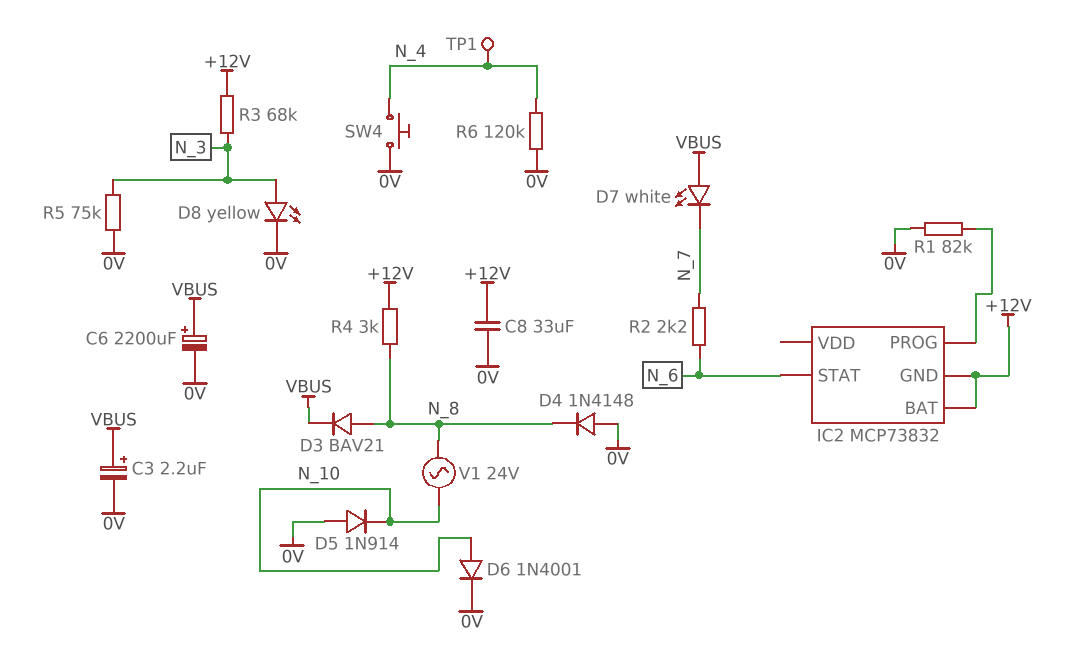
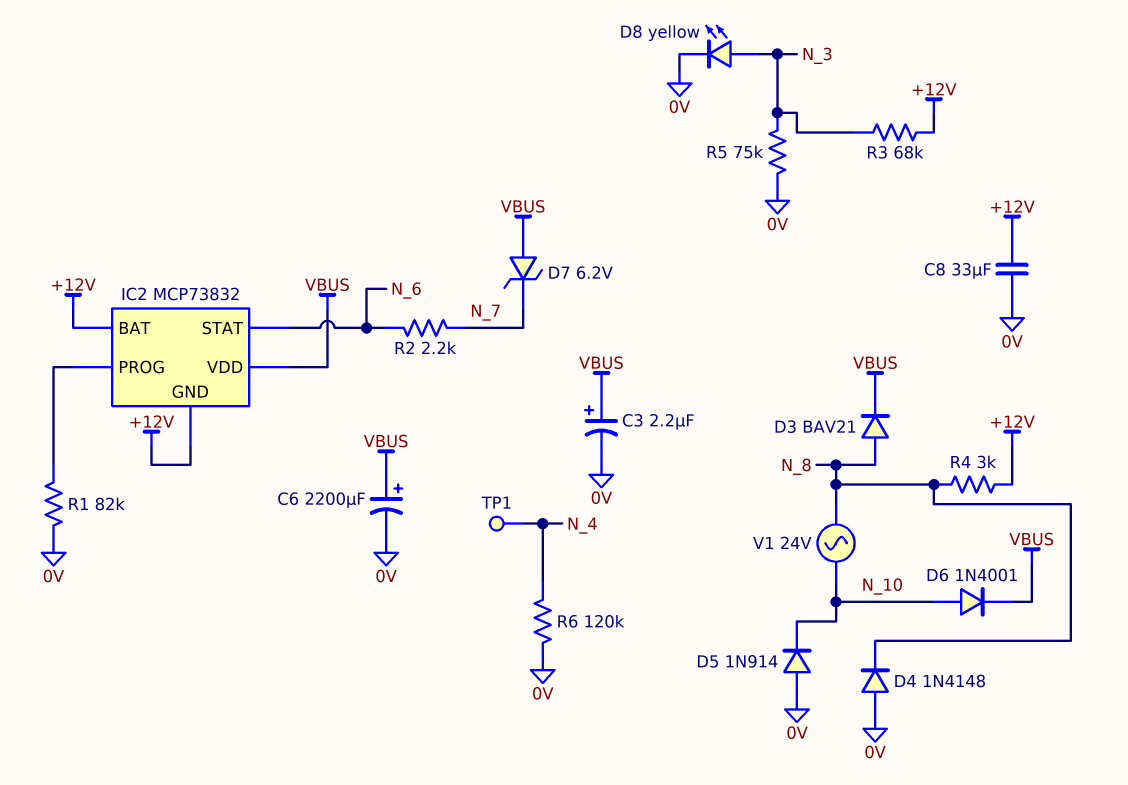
D6: diode 1N4001 (A N_10, K 0V) -> diode 1N4001 (A N_10, K VBUS)
D7: LED white (A VBUS, K N_7) -> zener 6.2V (A VBUS, K N_7)
IC2 pin VDD: none -> VBUS
SW4: button (0V, N_4) -> none

